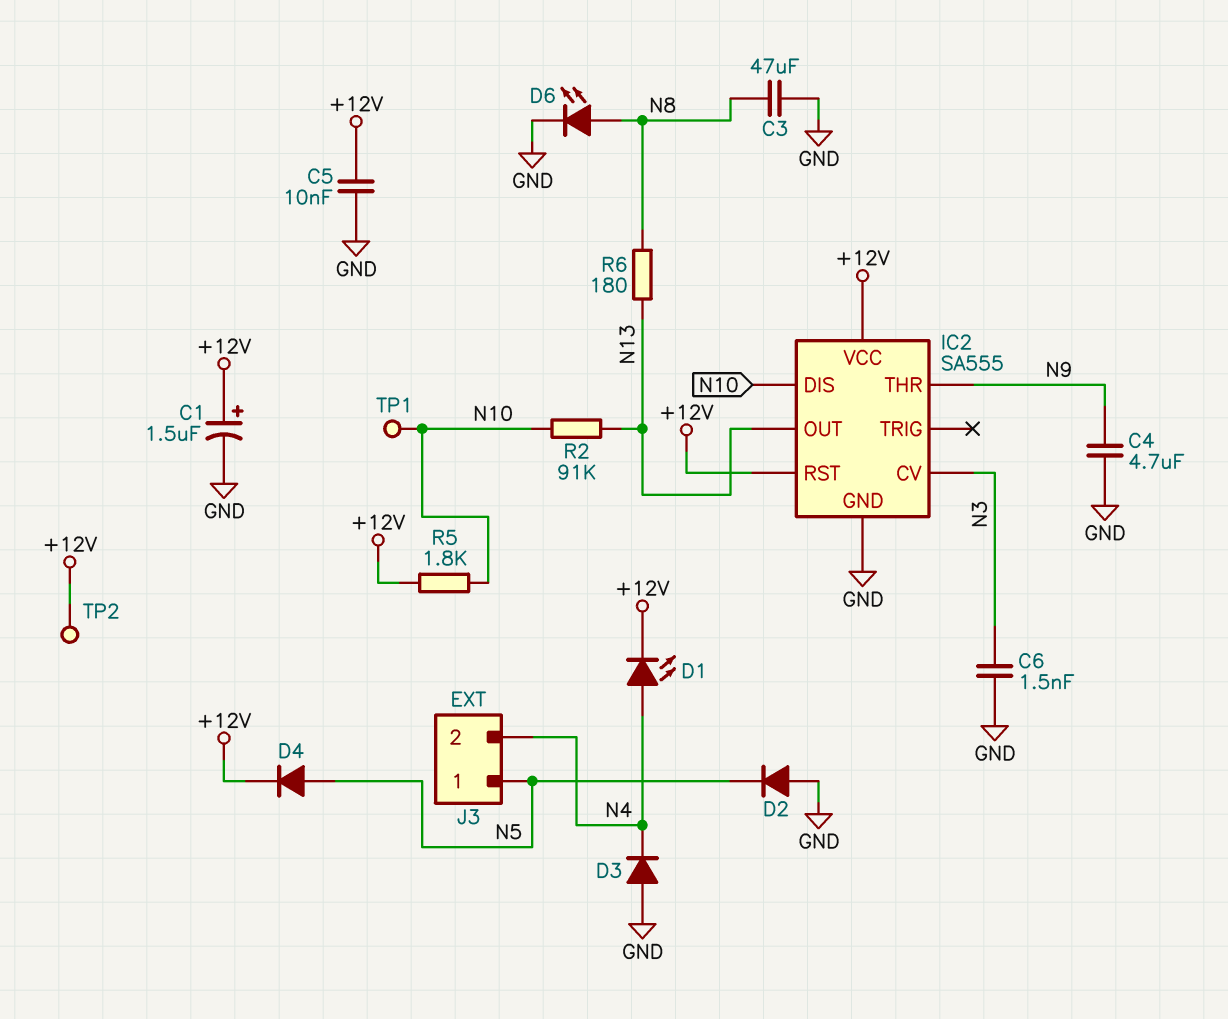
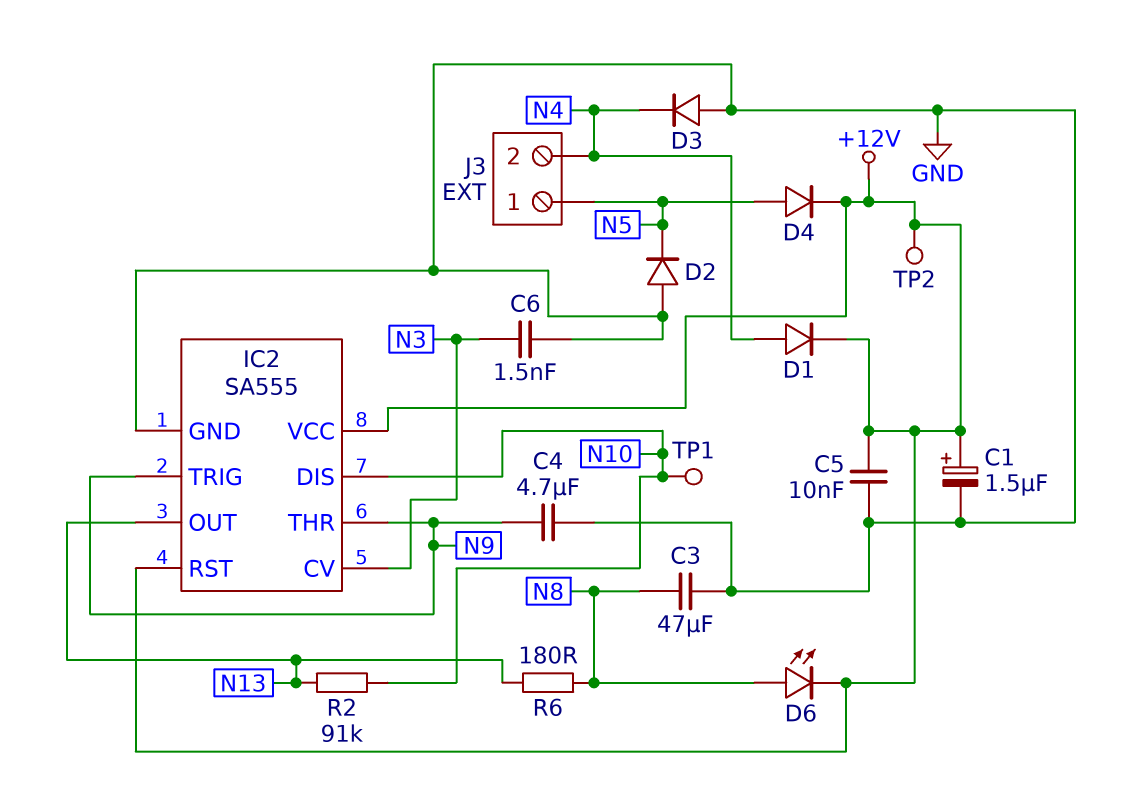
D1: LED (A N4, K +12V) -> diode (A N4, K +12V)
D6: LED (A N8, K GND) -> LED (A N8, K +12V)
IC2 pin TRIG: none -> N9
R5: 1.8k (+12V, N10) -> none

